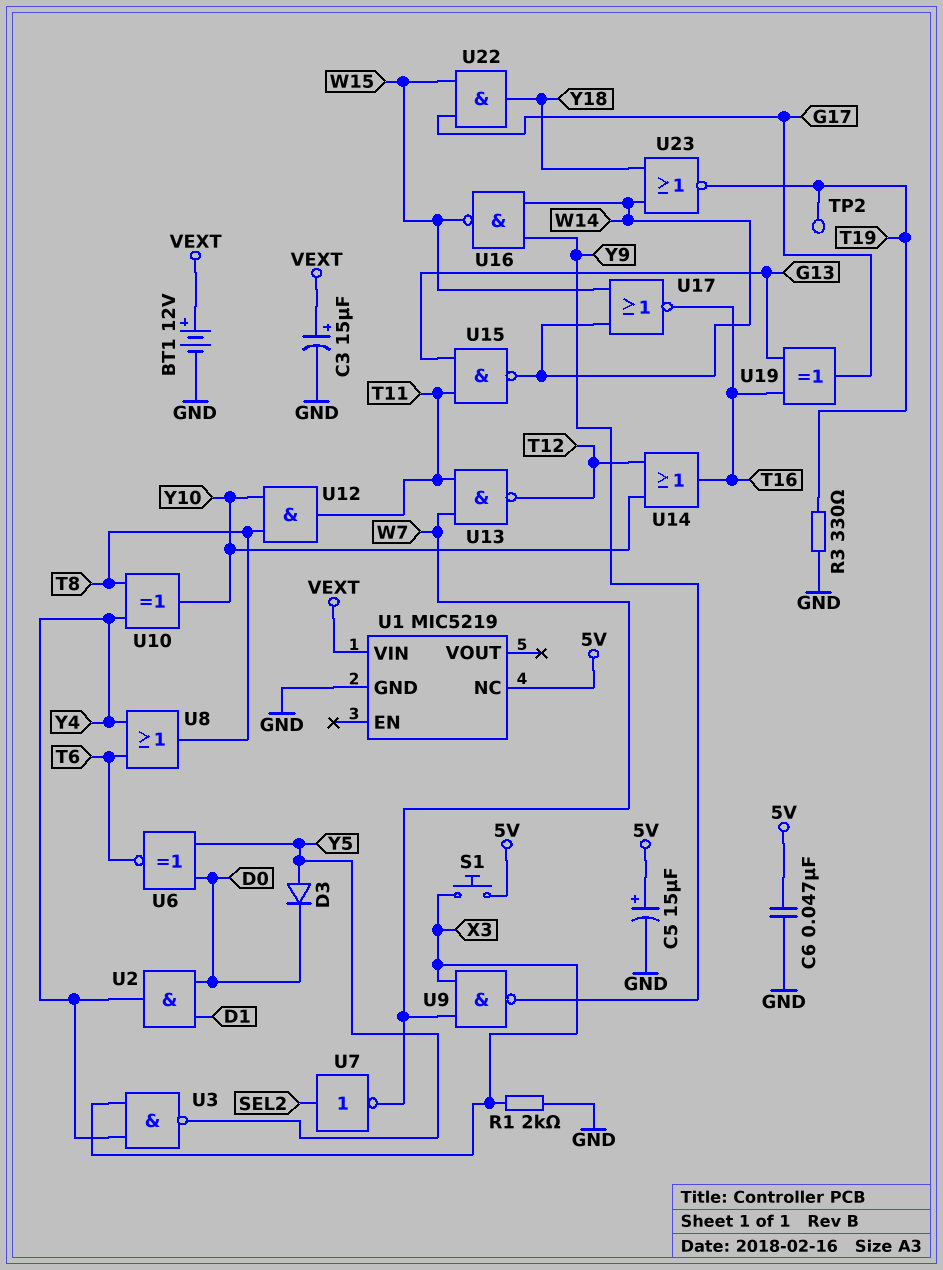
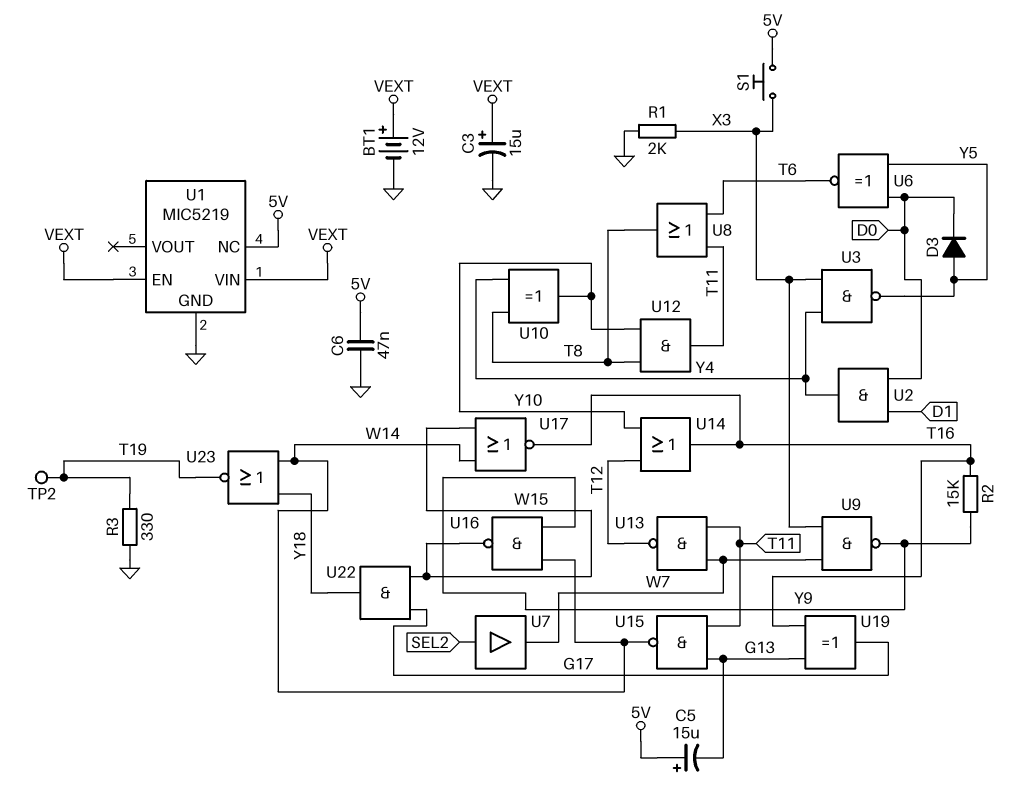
C5: 15uF (plus 5V, minus GND) -> 15uF (plus 5V, minus G13)
R2: none -> 15k (T16, Y9)
U1 pin EN: none -> VEXT
U7: NOT (in SEL2, out W7) -> buffer (in SEL2, out W7)
U8: OR (in T6, in Y4, out T8) -> OR (in T6, in T11, out T8)

